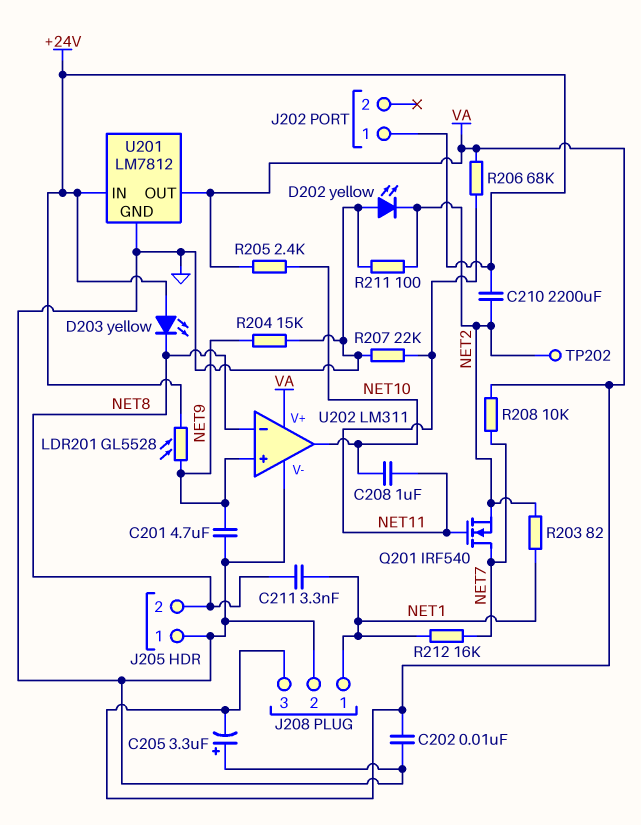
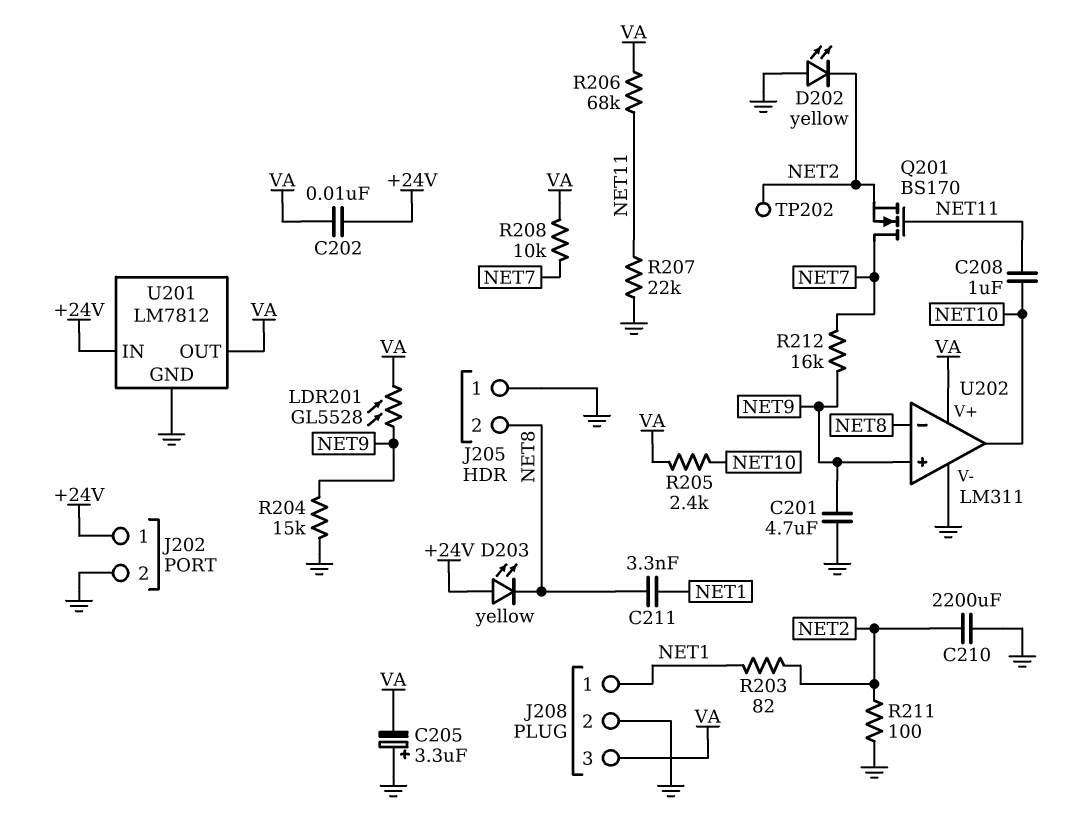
C202: 10nF (GND, VA) -> 10nF (+24V, VA)
C210: 2200uF (+24V, NET2) -> 2200uF (GND, NET2)
J202 pin 2: none -> GND
LDR201: GL5528 (+24V, NET9) -> GL5528 (NET9, VA)
Q201: NMOS IRF540 (G NET11, D NET7, S NET2) -> NMOS BS170 (G NET11, D NET7, S NET2)
R212: 16k (NET1, NET7) -> 16k (NET7, NET9)

